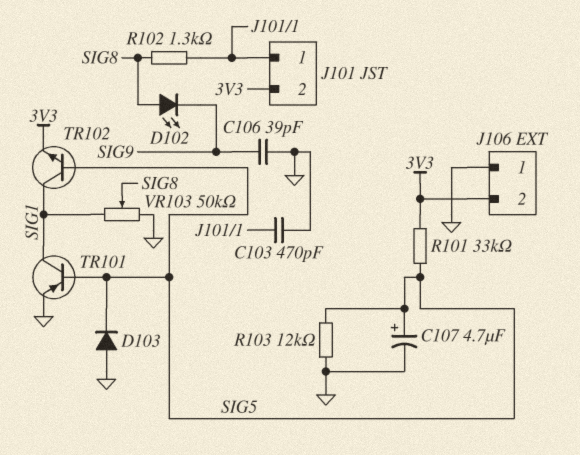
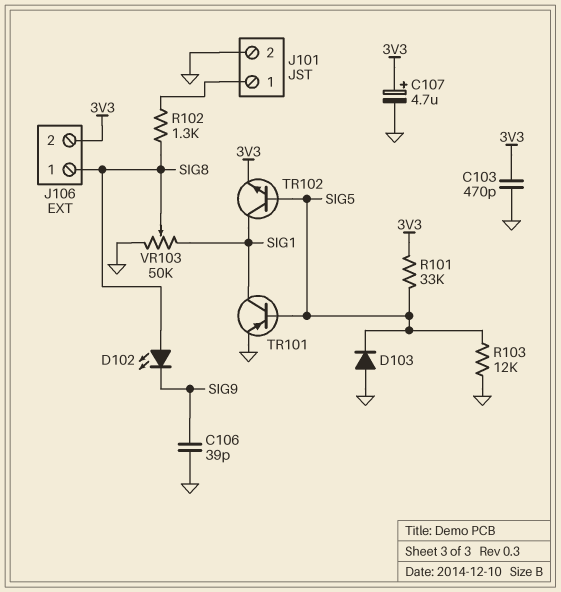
C103: 470pF (GND, J101/1) -> 470pF (3V3, GND)
C107: 4.7uF (plus SIG5, minus GND) -> 4.7uF (plus 3V3, minus GND)
J101 pin 2: 3V3 -> GND
J106 pin 1: GND -> SIG8

